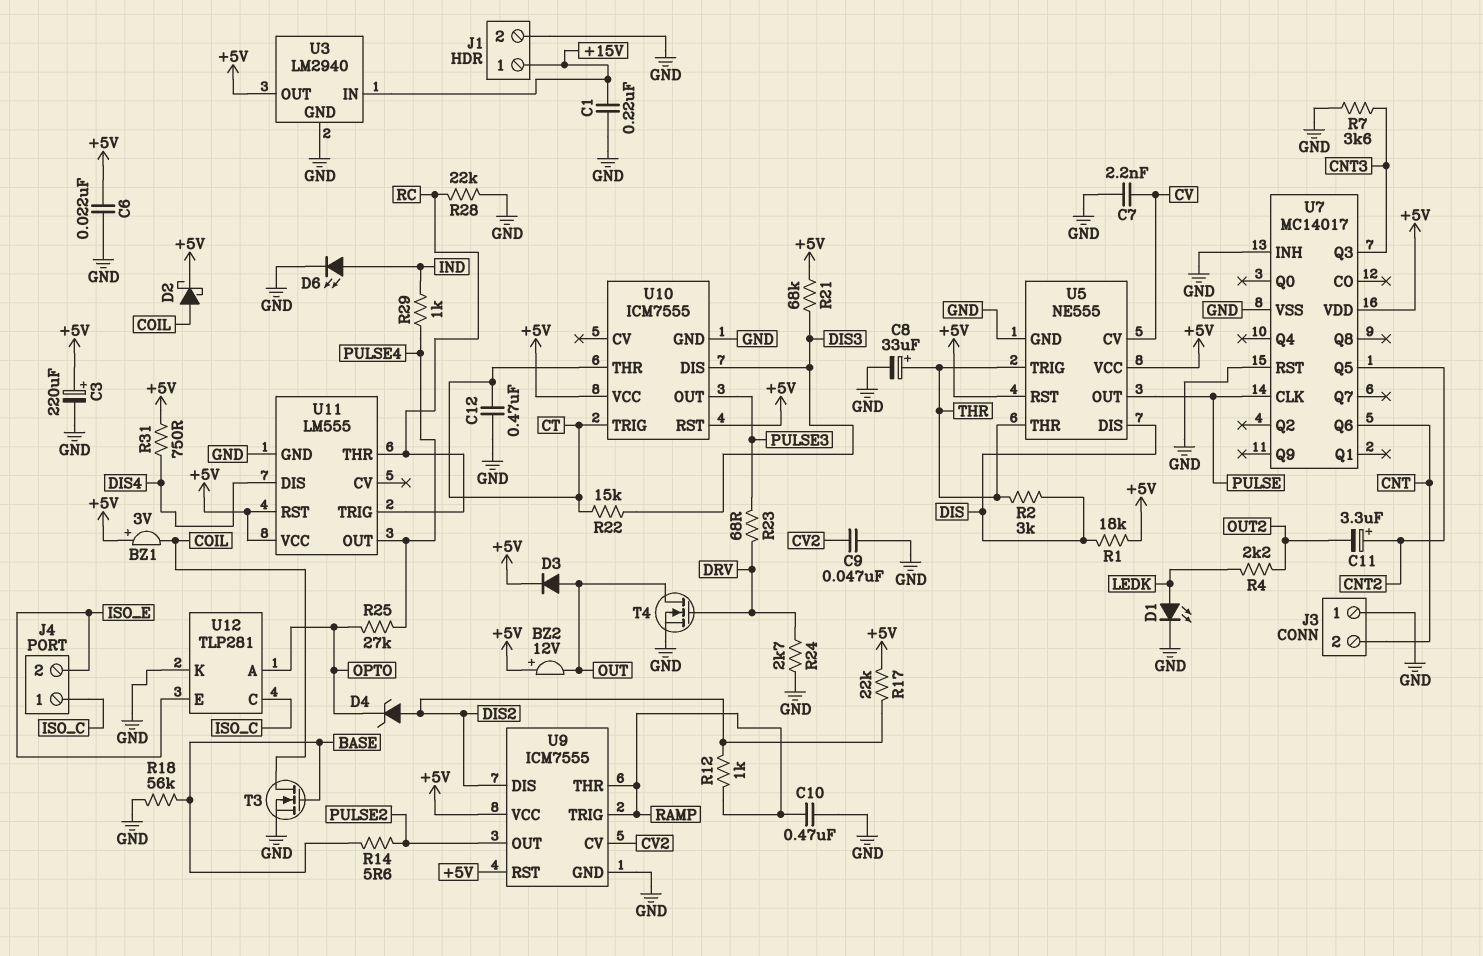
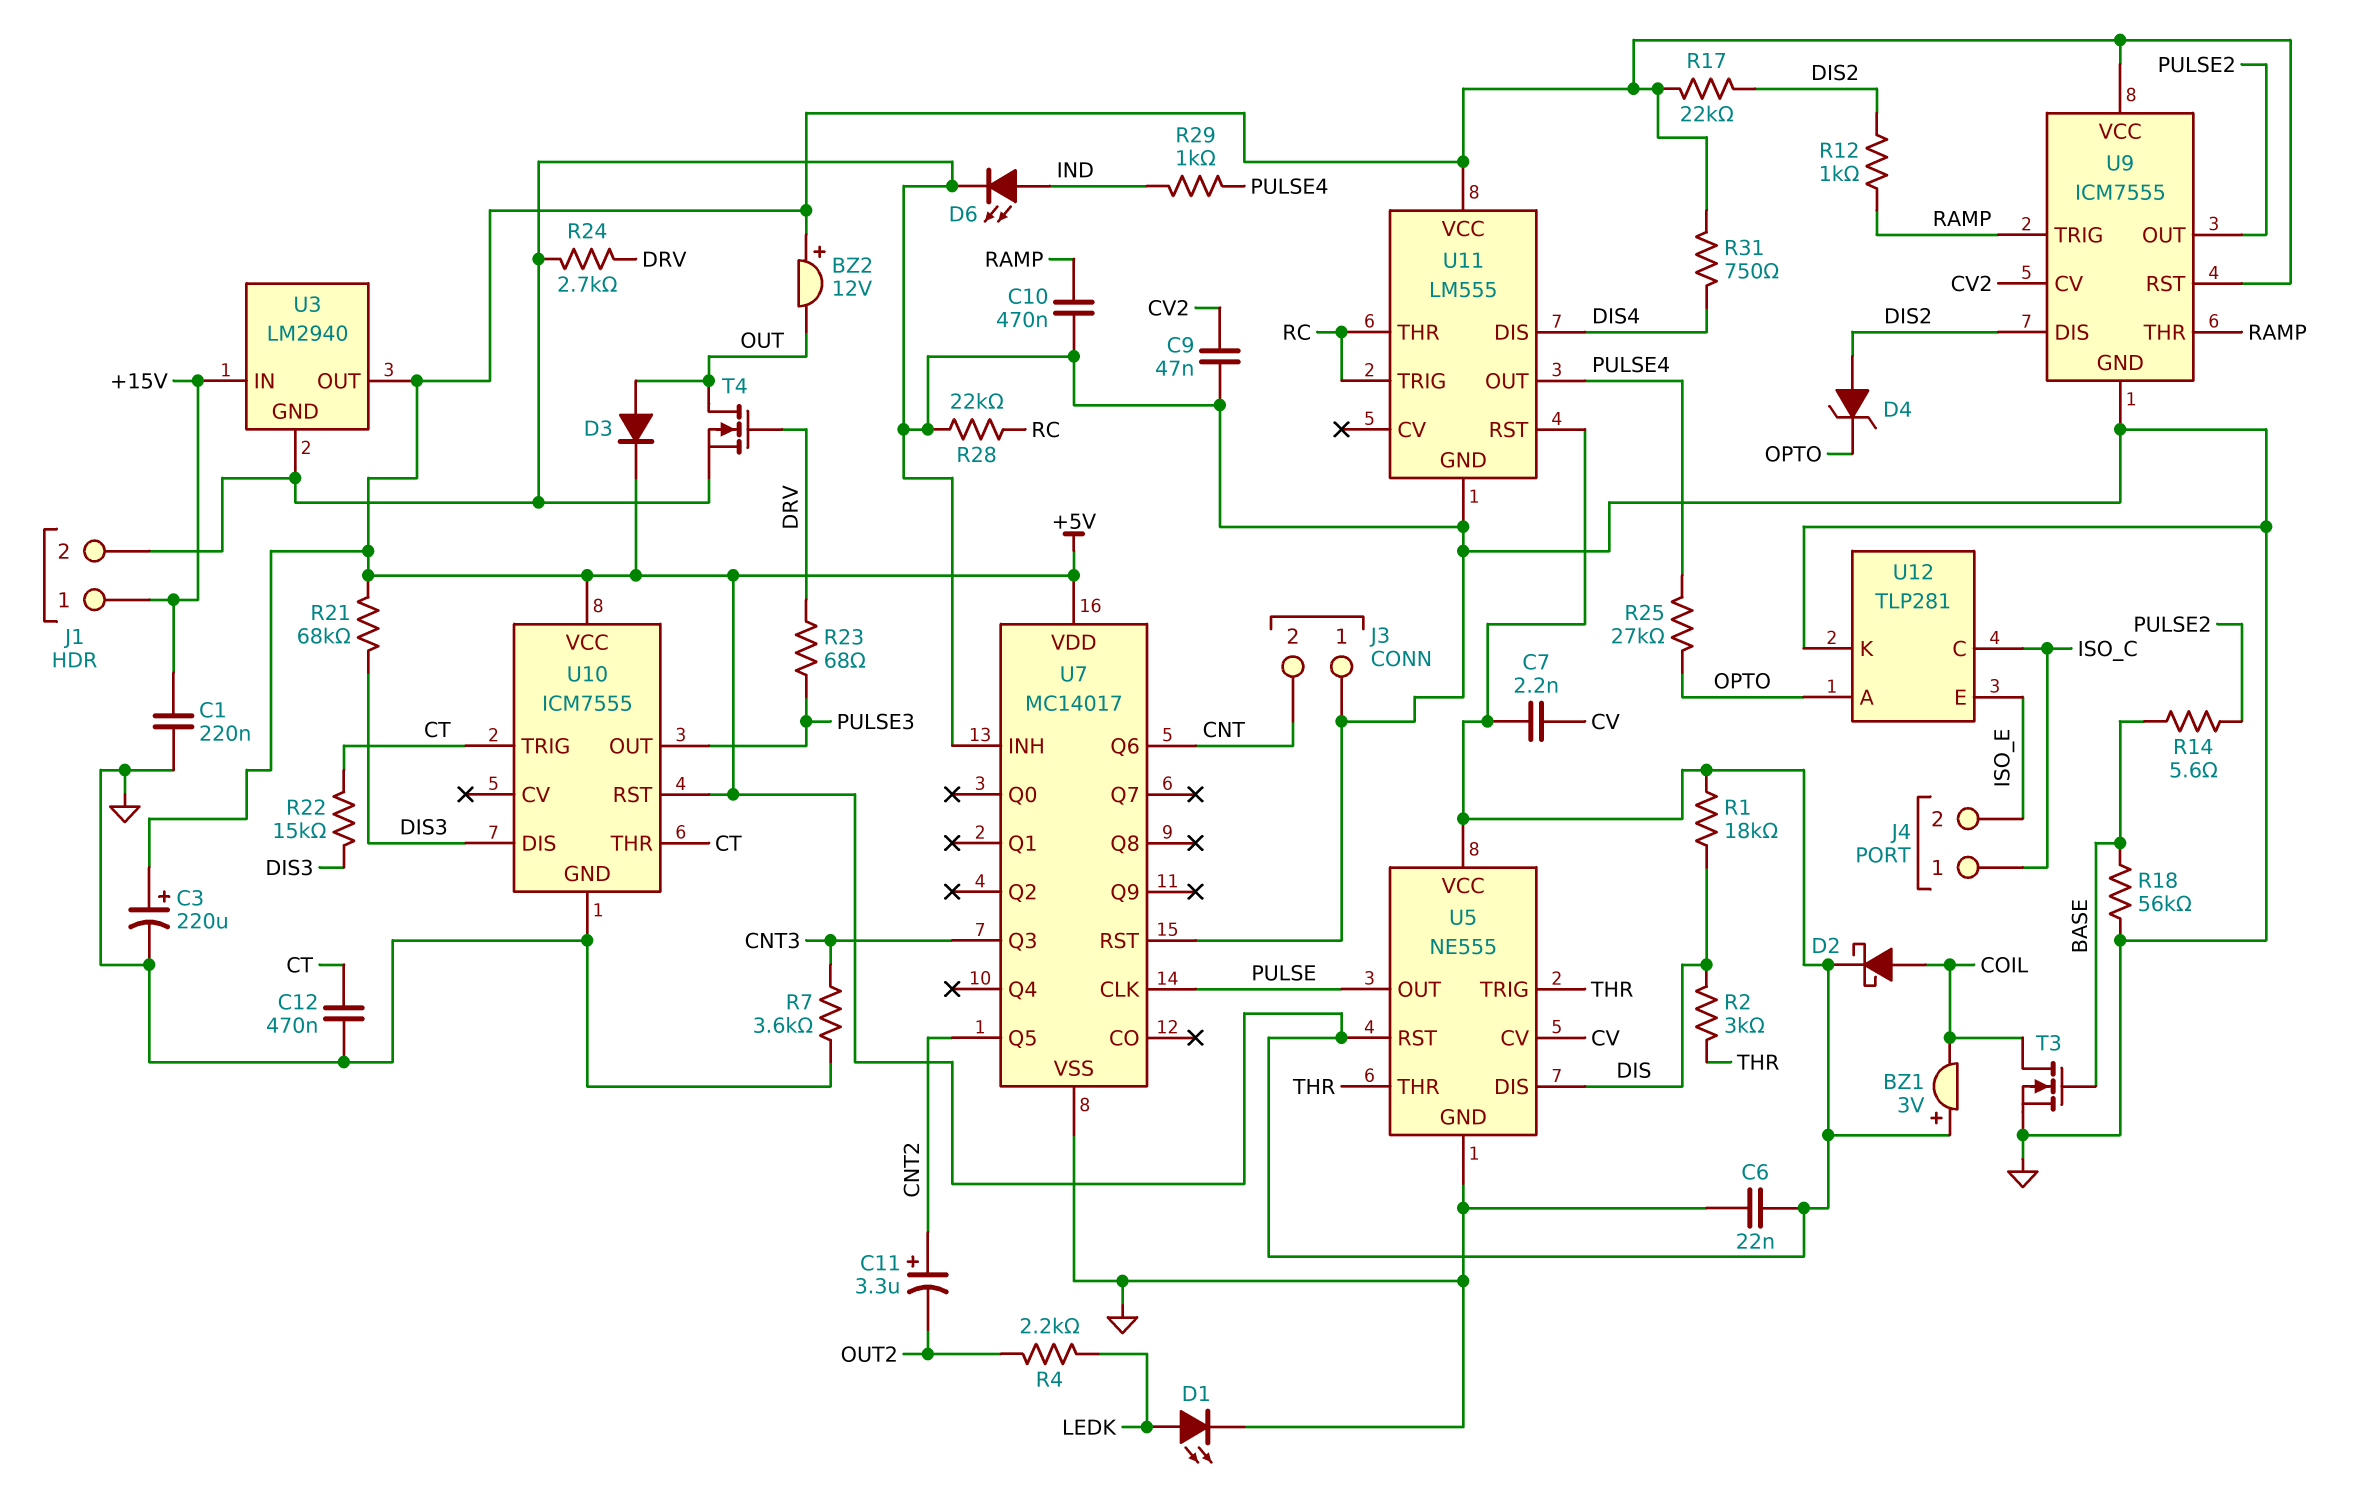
C7: 2.2nF (CV, GND) -> 2.2nF (+5V, CV)
C8: 33uF (plus THR, minus GND) -> none

